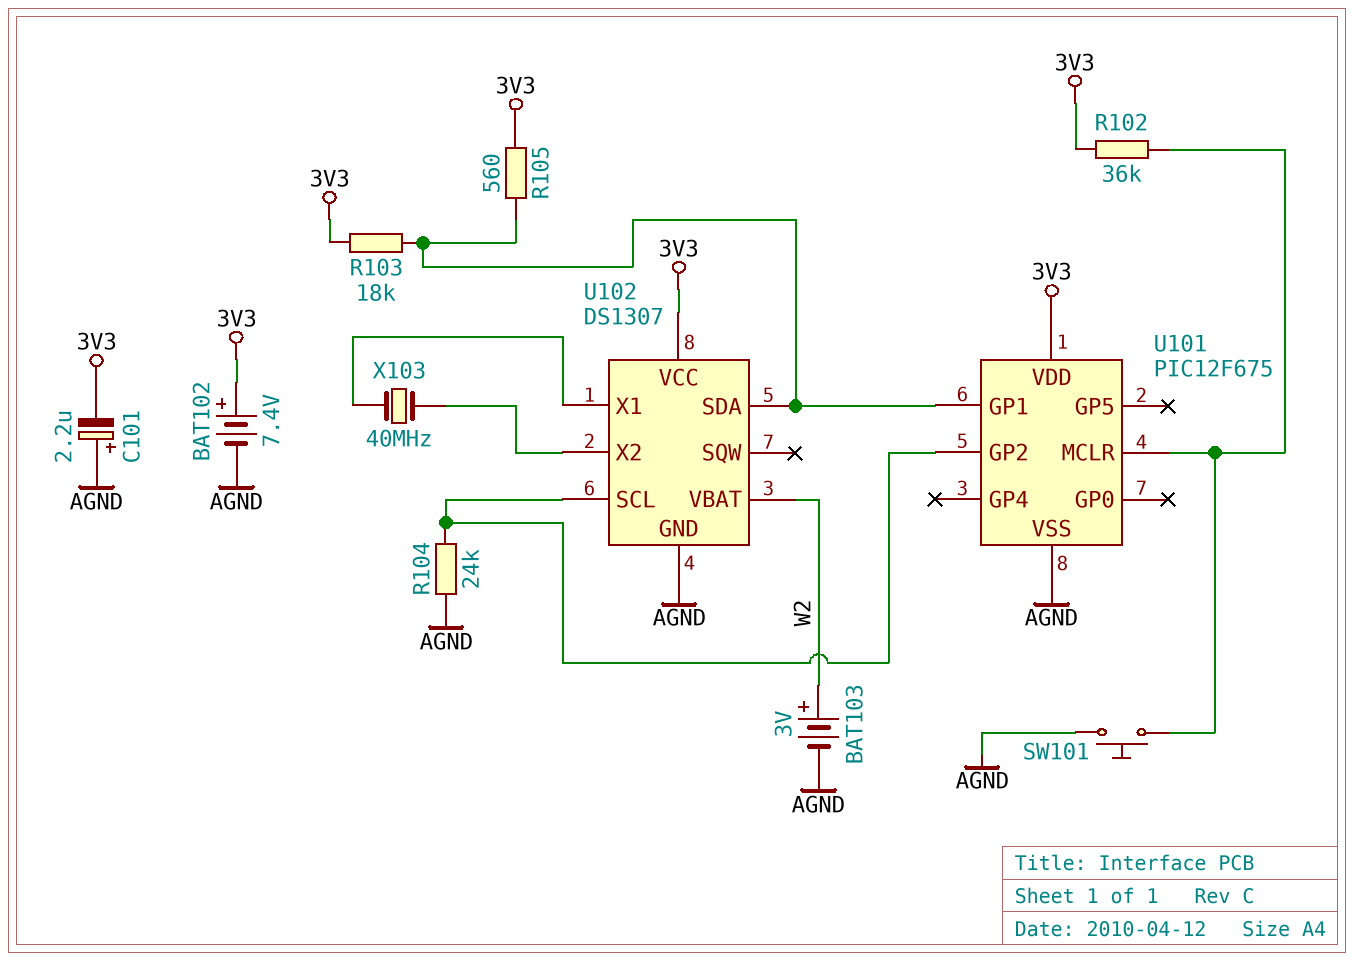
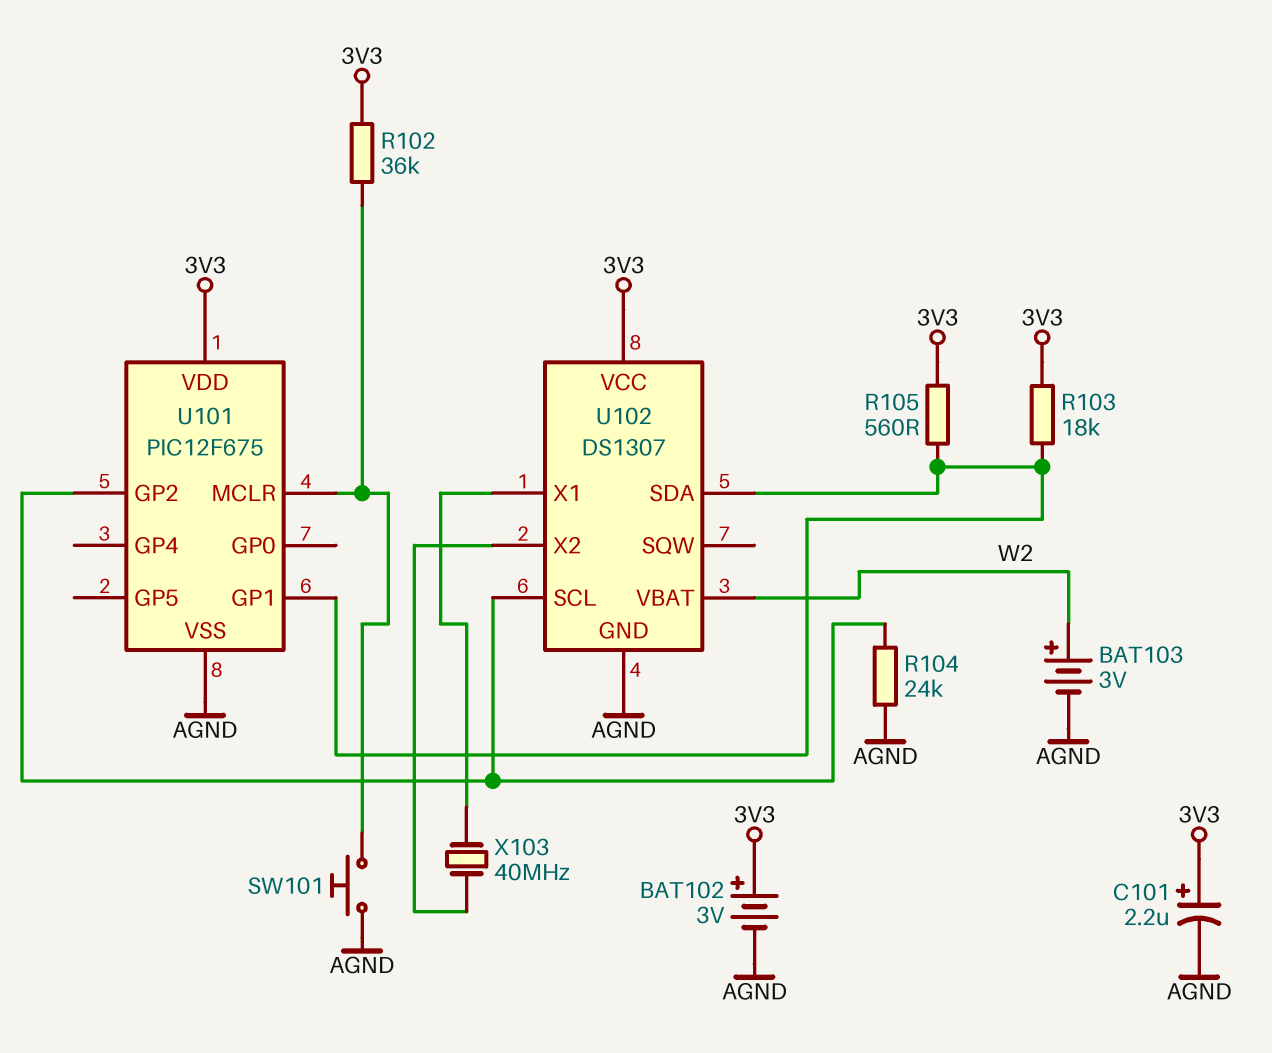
BAT102: 7.4V (plus 3V3, minus AGND) -> 3V (plus 3V3, minus AGND)
C101: 2.2uF (plus AGND, minus 3V3) -> 2.2uF (plus 3V3, minus AGND)

